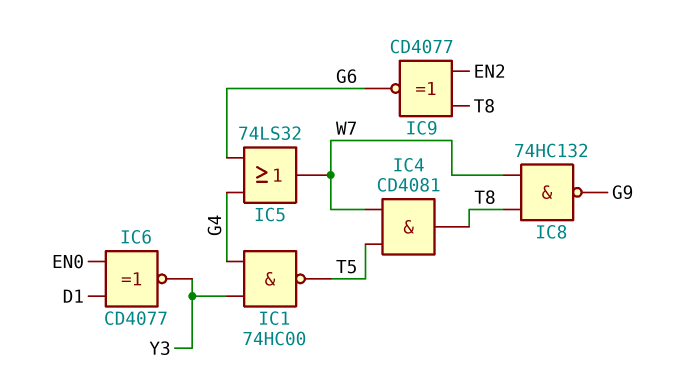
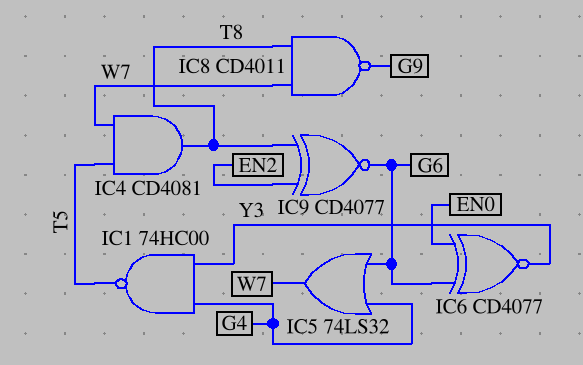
IC6: XNOR CD4077 (in D1, in EN0, out Y3) -> XNOR CD4077 (in EN0, in G6, out Y3)
IC8: NAND 74HC132 (in T8, in W7, out G9) -> NAND CD4011 (in T8, in W7, out G9)

